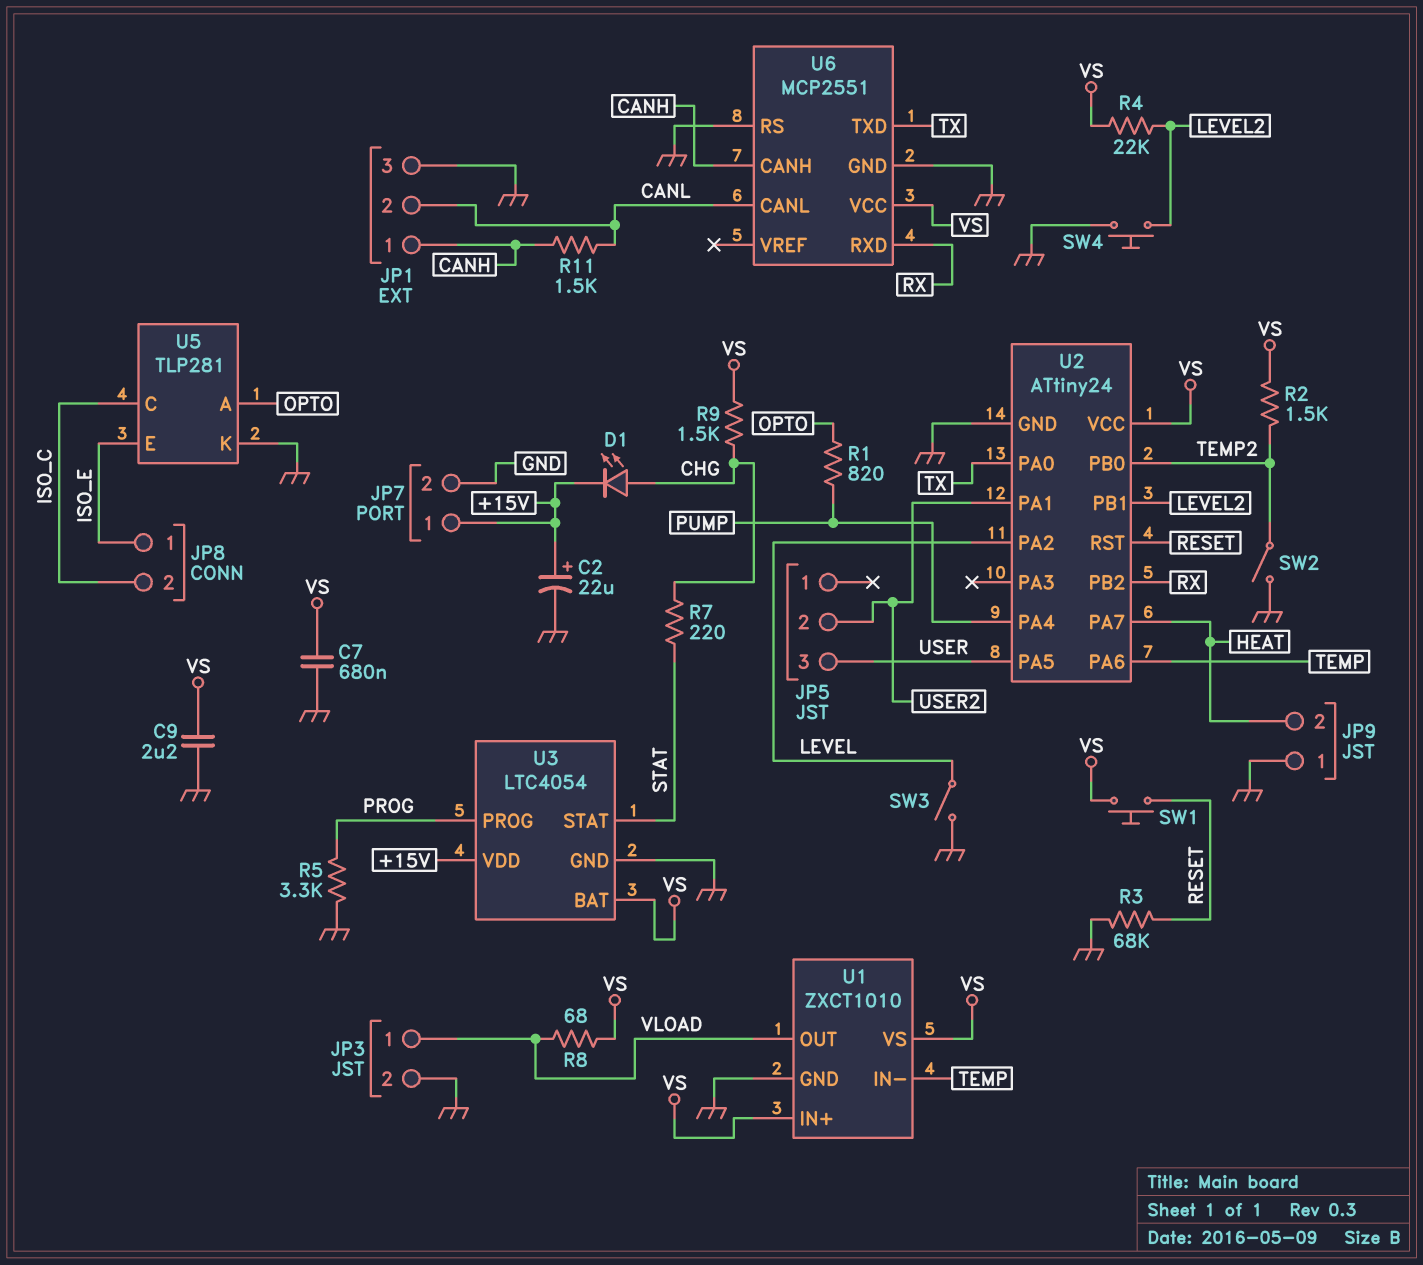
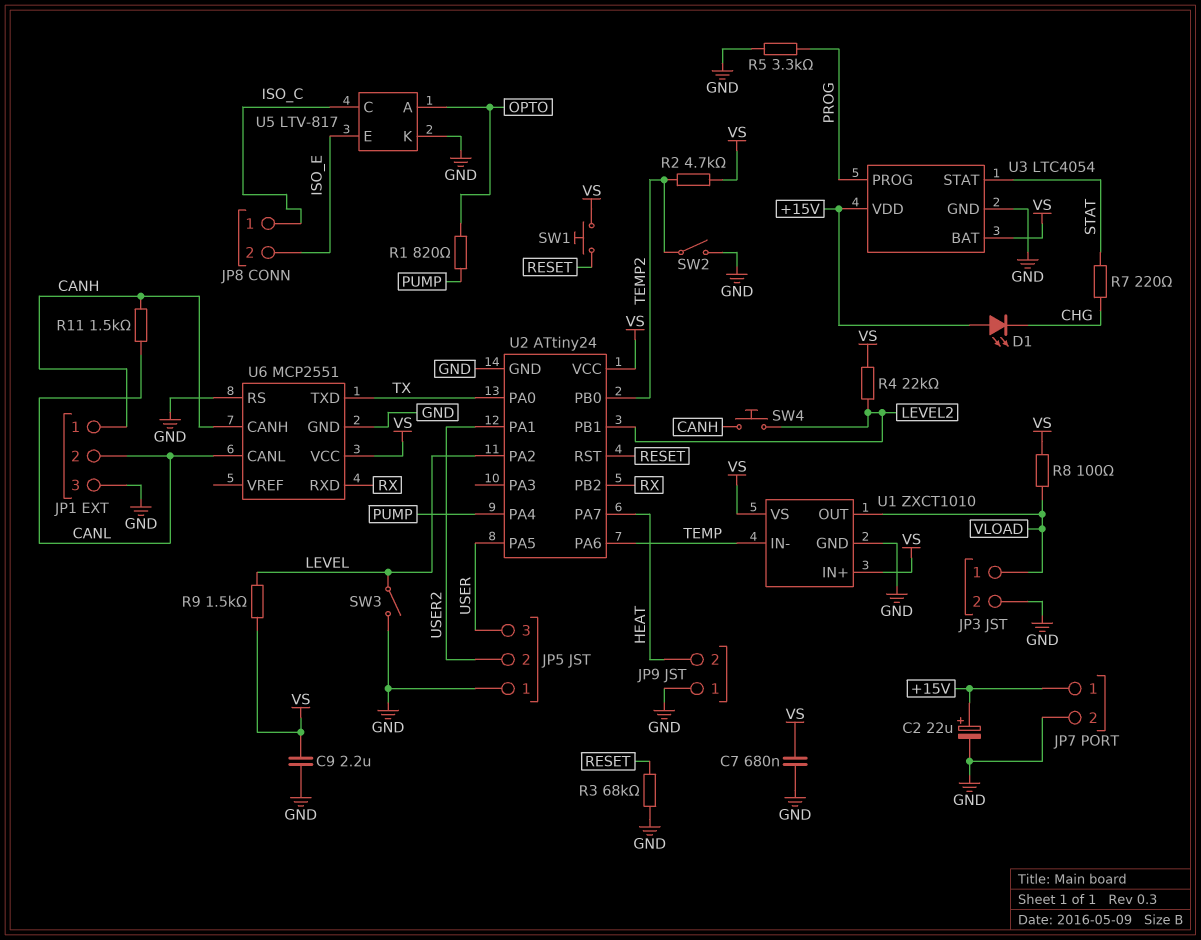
D1: LED (A CHG, K +15V) -> LED (A +15V, K CHG)
JP5 pin 1: none -> GND
JP8 pin 1: ISO_E -> ISO_C
JP8 pin 2: ISO_C -> ISO_E
R2: 1.5k (TEMP2, VS) -> 4.7k (TEMP2, VS)
R8: 68 (VLOAD, VS) -> 100 (VLOAD, VS)
R9: 1.5k (CHG, VS) -> 1.5k (LEVEL, VS)
SW4: button (GND, LEVEL2) -> button (CANH, LEVEL2)
U5: TLP281 -> LTV-817

